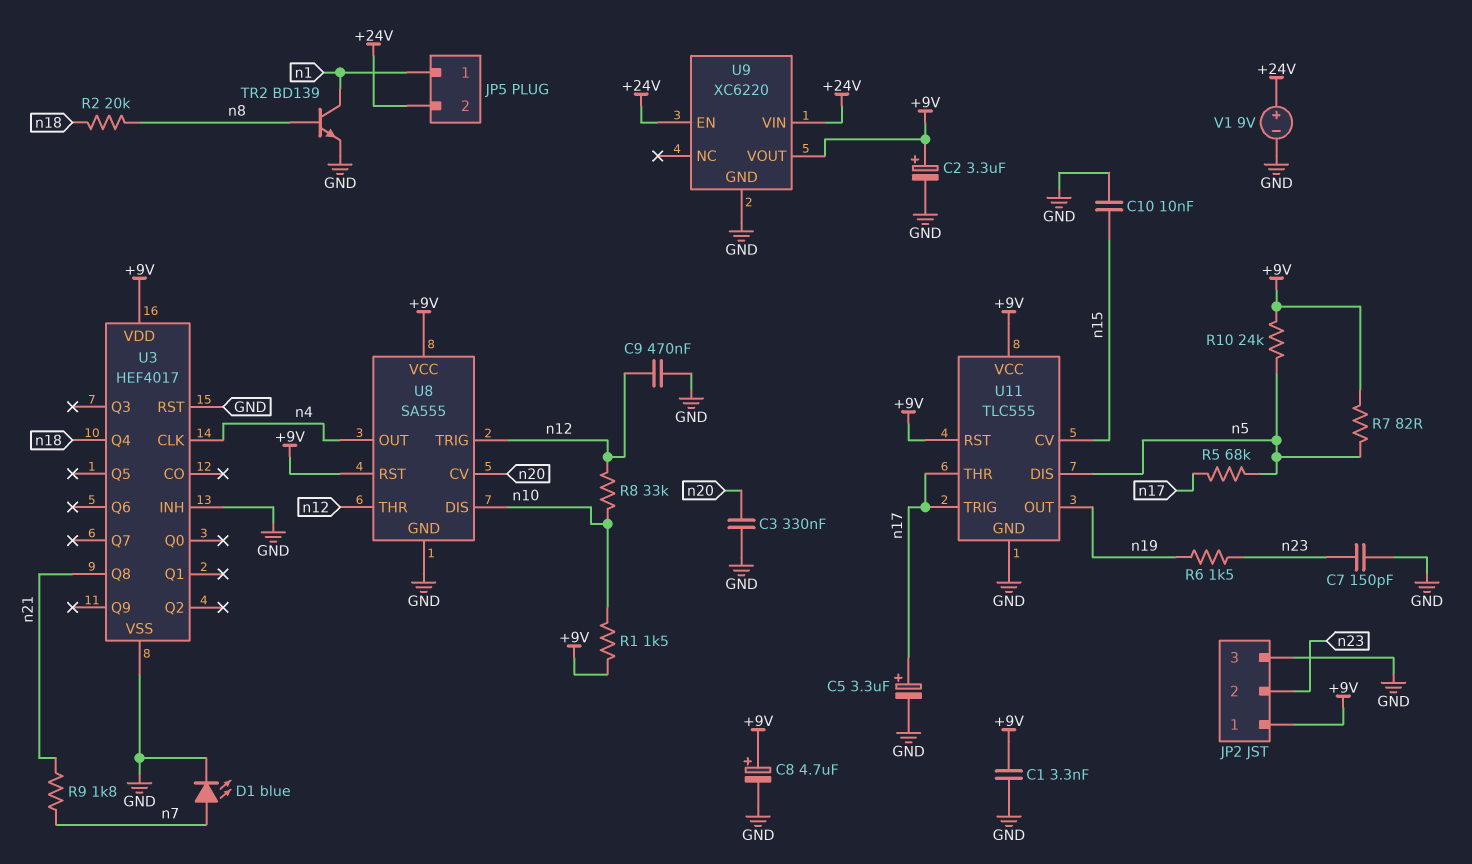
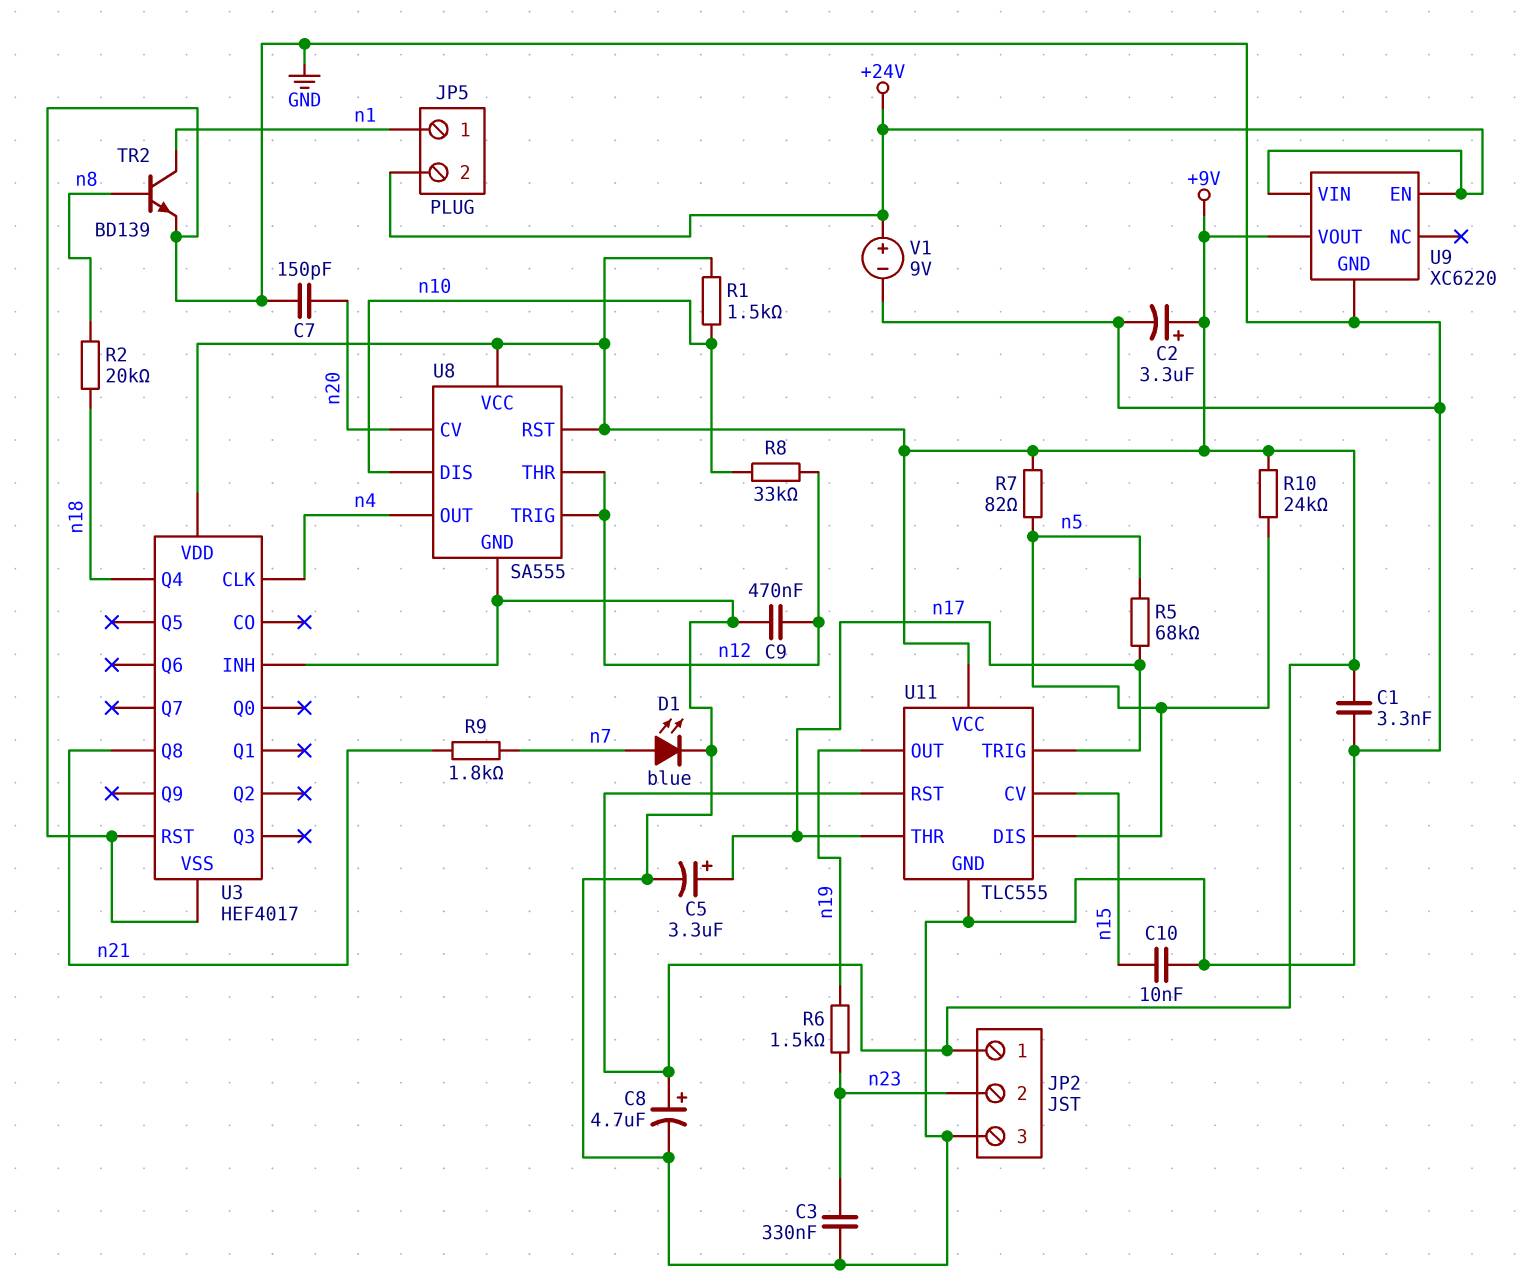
C3: 330nF (GND, n20) -> 330nF (GND, n23)
C7: 150pF (GND, n23) -> 150pF (GND, n20)

